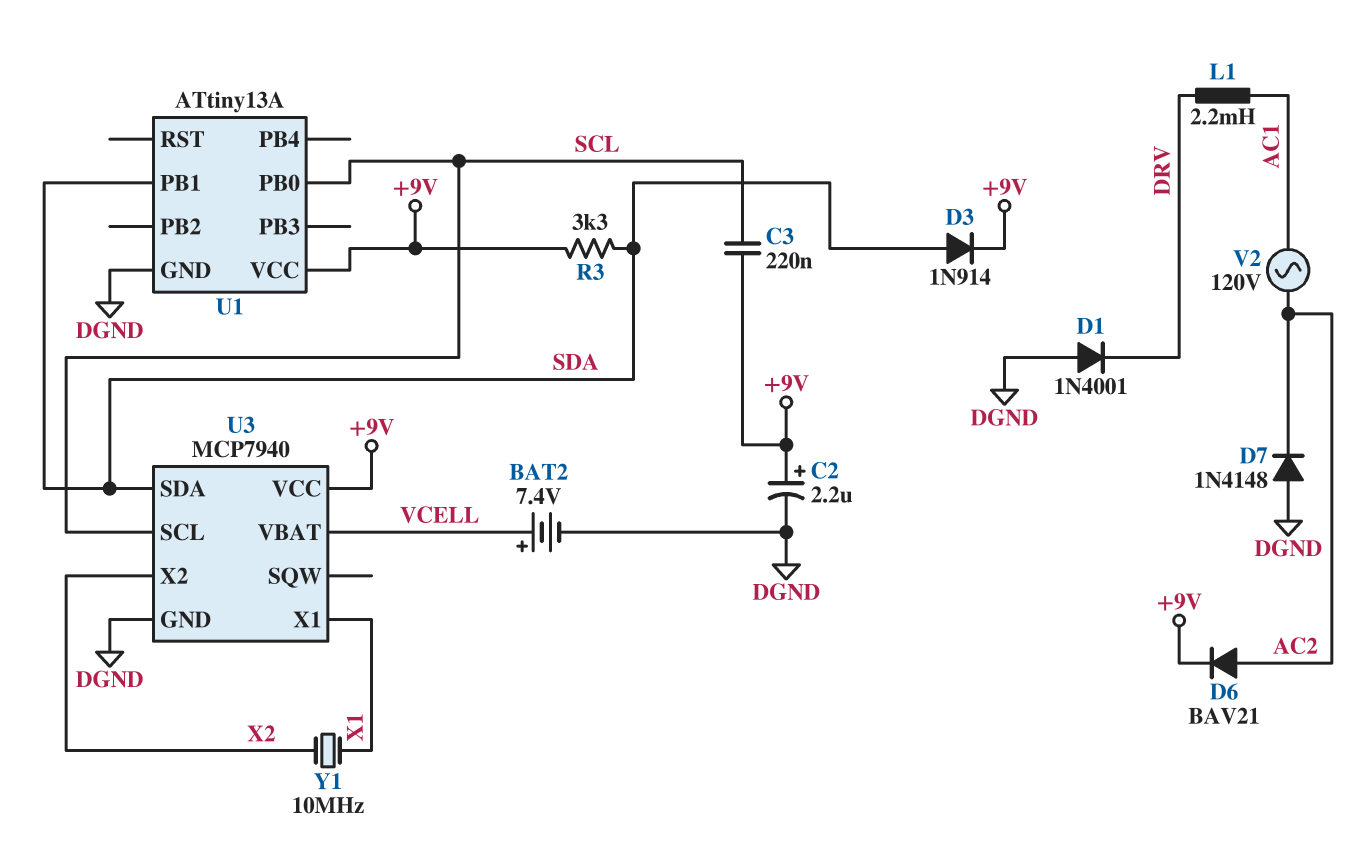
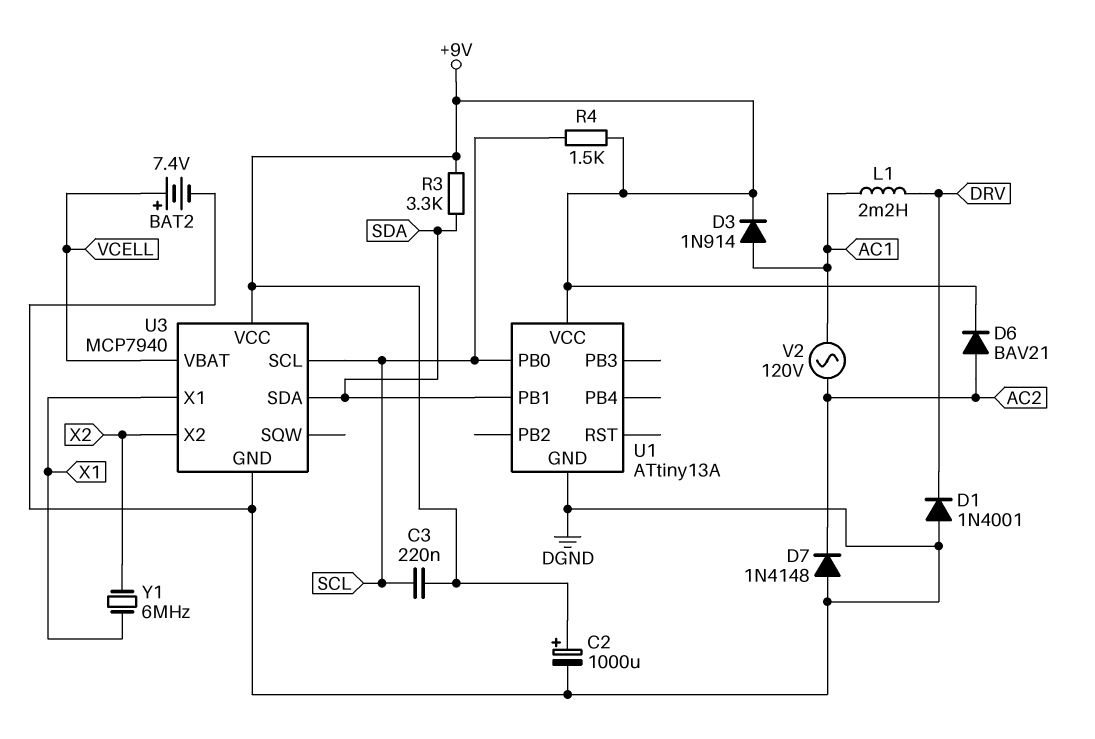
C2: 2.2uF (plus +9V, minus DGND) -> 1000uF (plus +9V, minus DGND)
D3: diode 1N914 (A SDA, K +9V) -> diode 1N914 (A AC1, K +9V)
R4: none -> 1.5k (+9V, SCL)
Y1: 10MHz (X1, X2) -> 6MHz (X1, X2)

